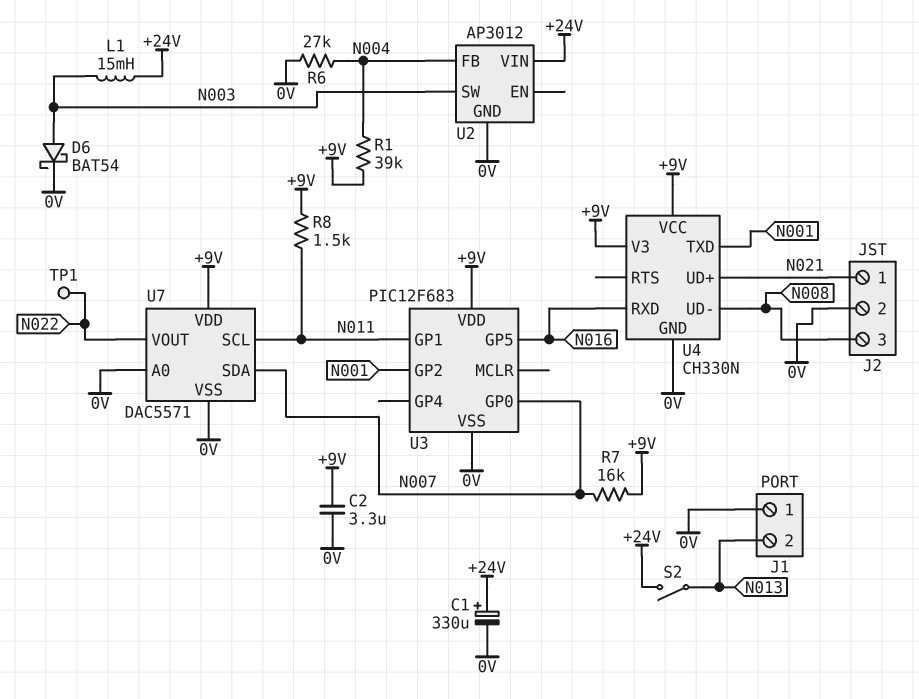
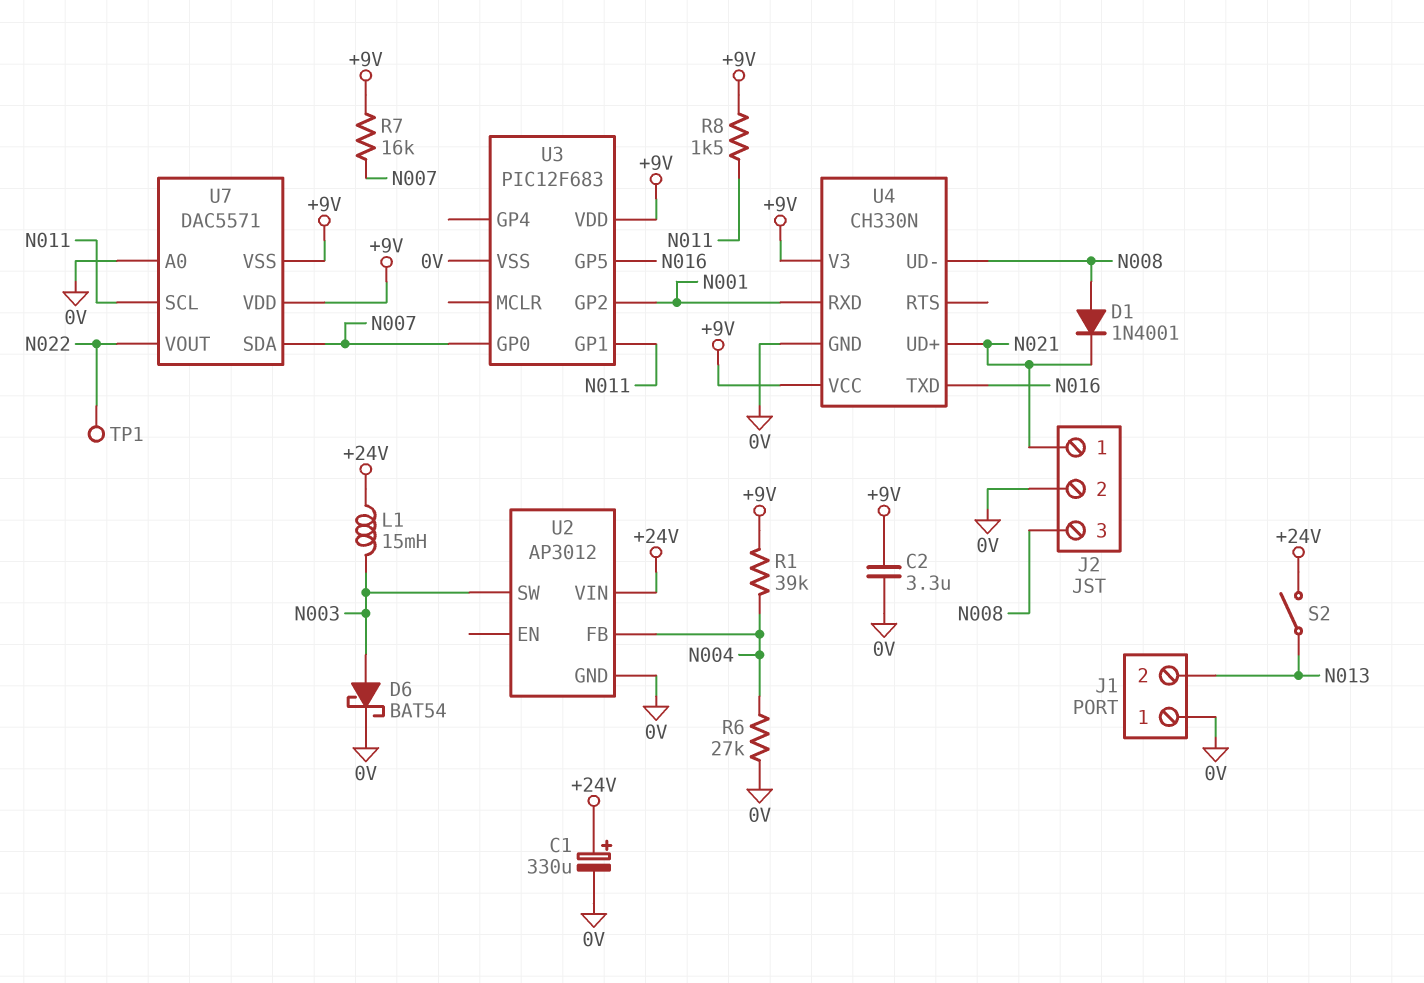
D1: none -> diode 1N4001 (A N008, K N021)
U4 pin RXD: N016 -> N001
U4 pin TXD: N001 -> N016
U7 pin VSS: 0V -> +9V

